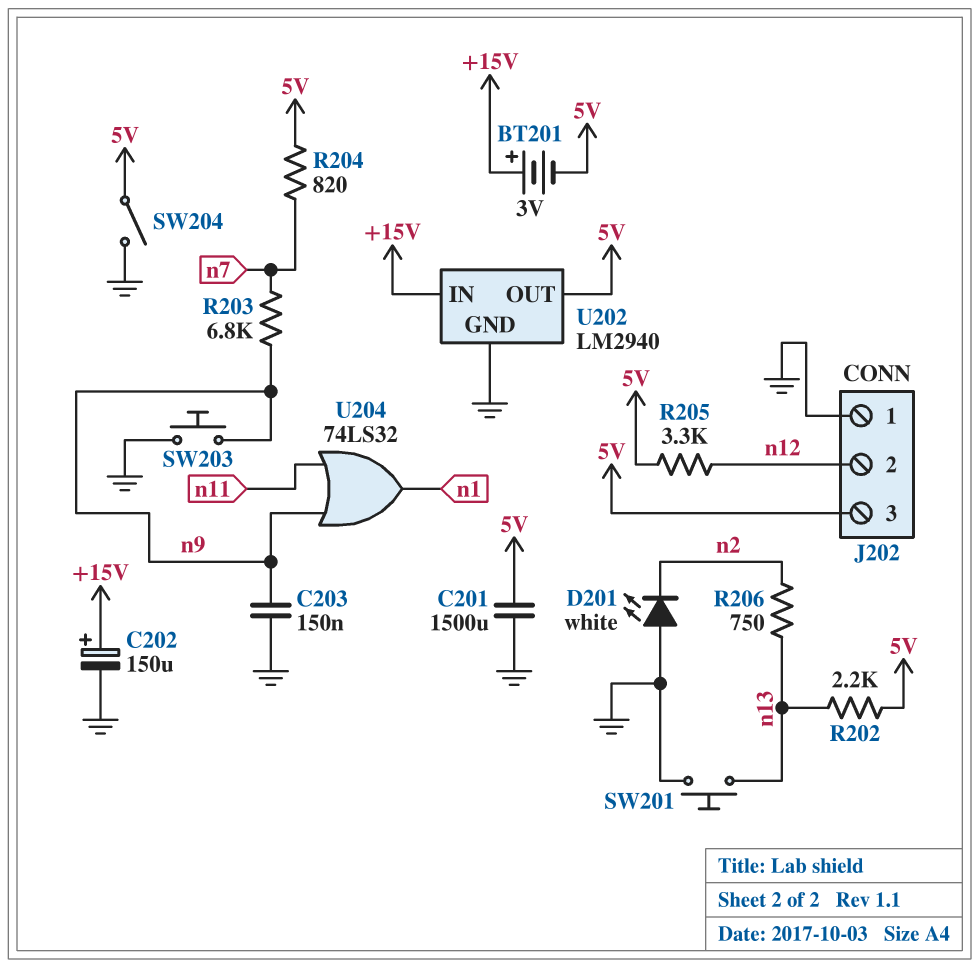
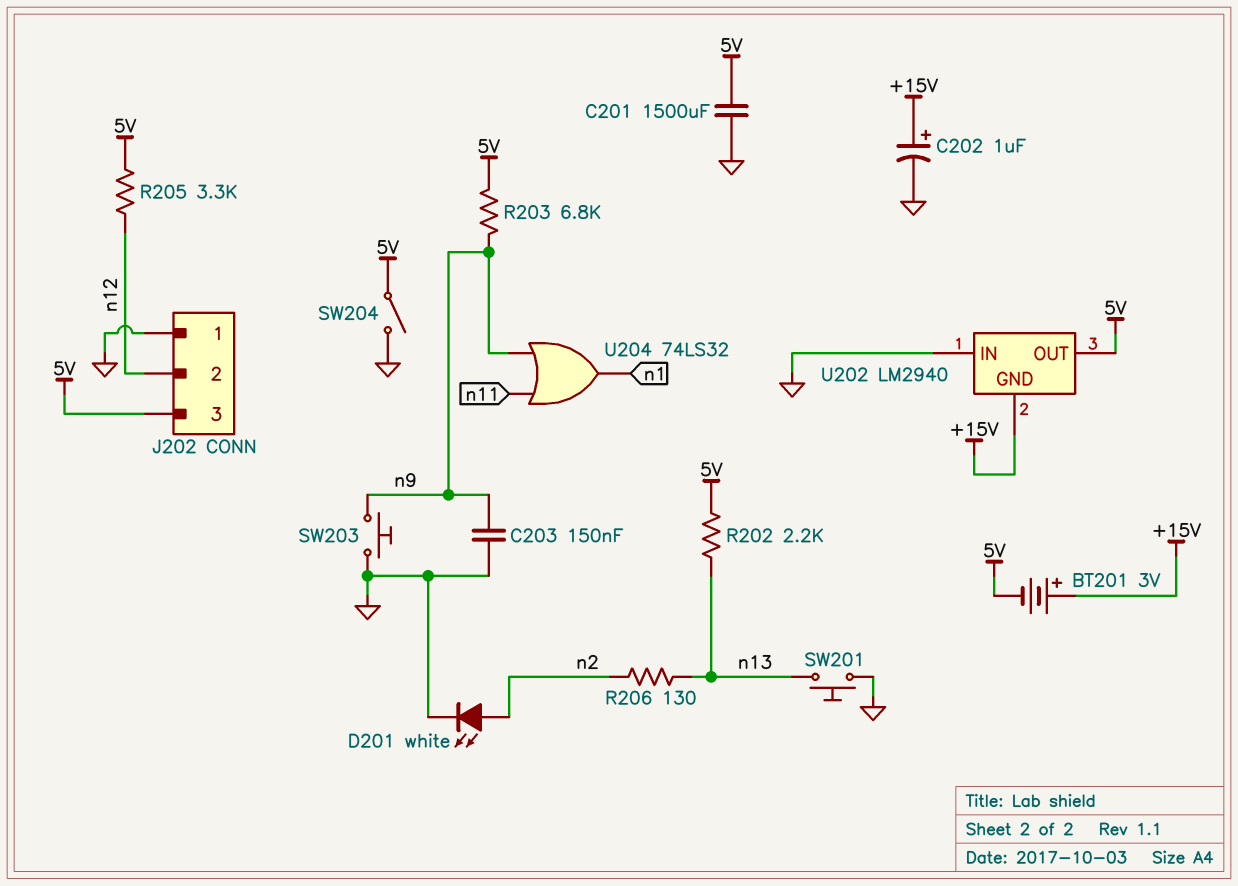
C202: 150uF (plus +15V, minus GND) -> 1uF (plus +15V, minus GND)
D201: LED white (A GND, K n2) -> LED white (A n2, K GND)
R203: 6.8k (n7, n9) -> 6.8k (5V, n9)
R204: 820 (5V, n7) -> none
R206: 750 (n2, n13) -> 130 (n2, n13)
U202 pin GND: GND -> +15V
U202 pin IN: +15V -> GND

